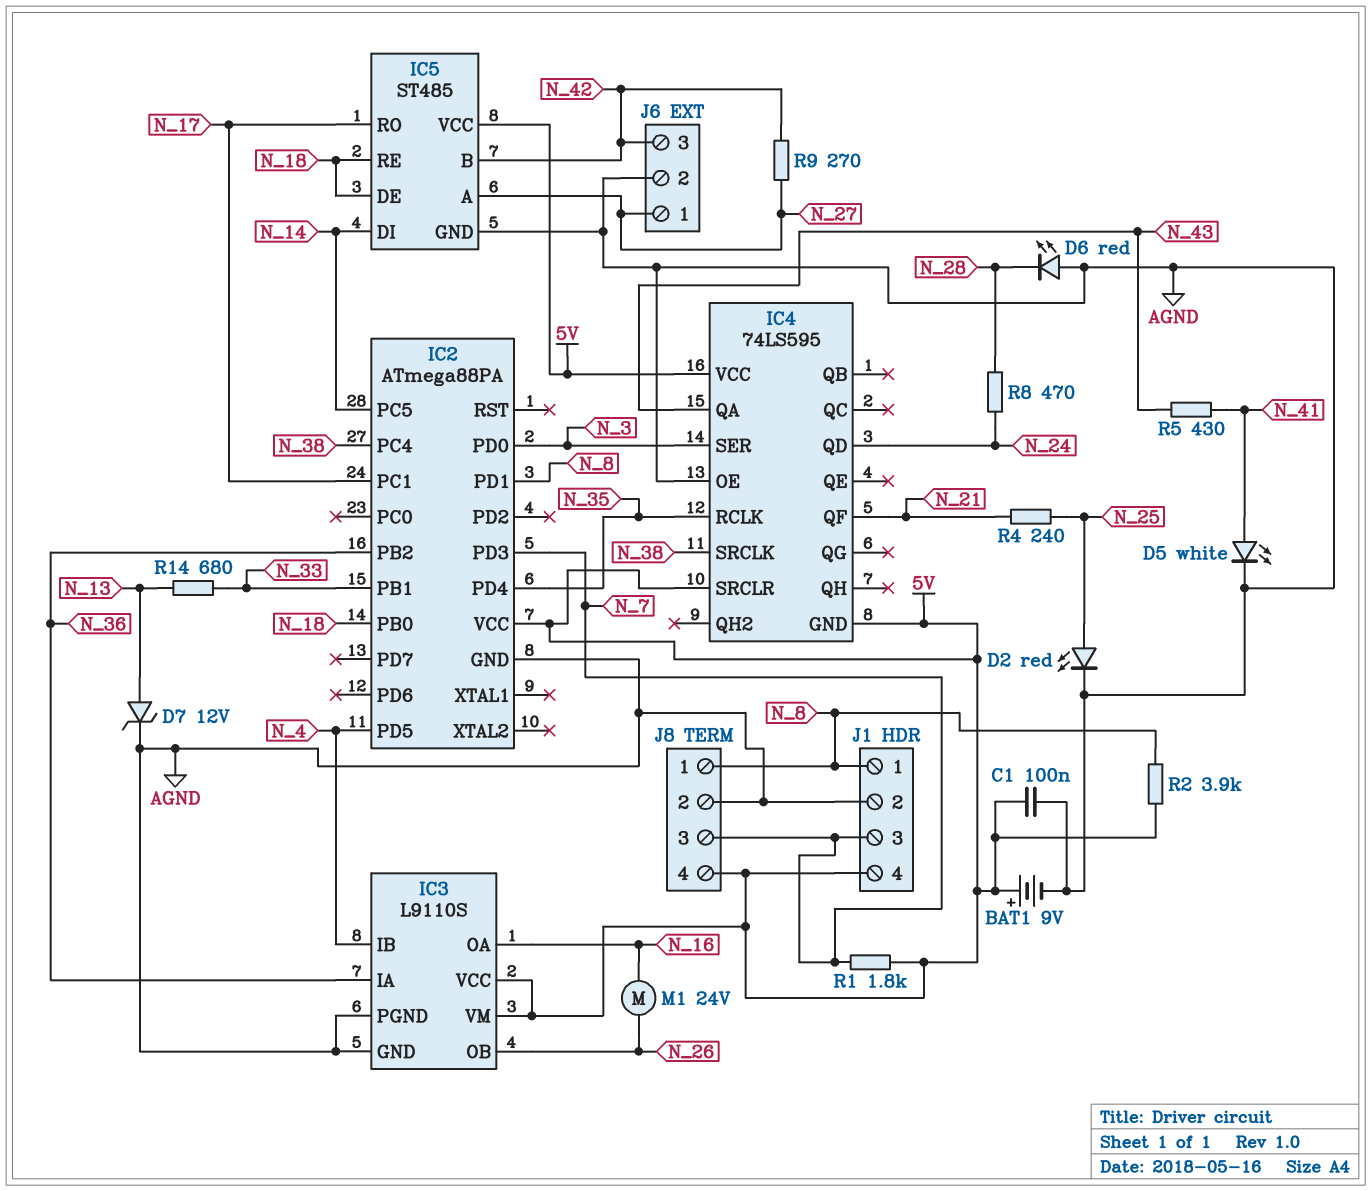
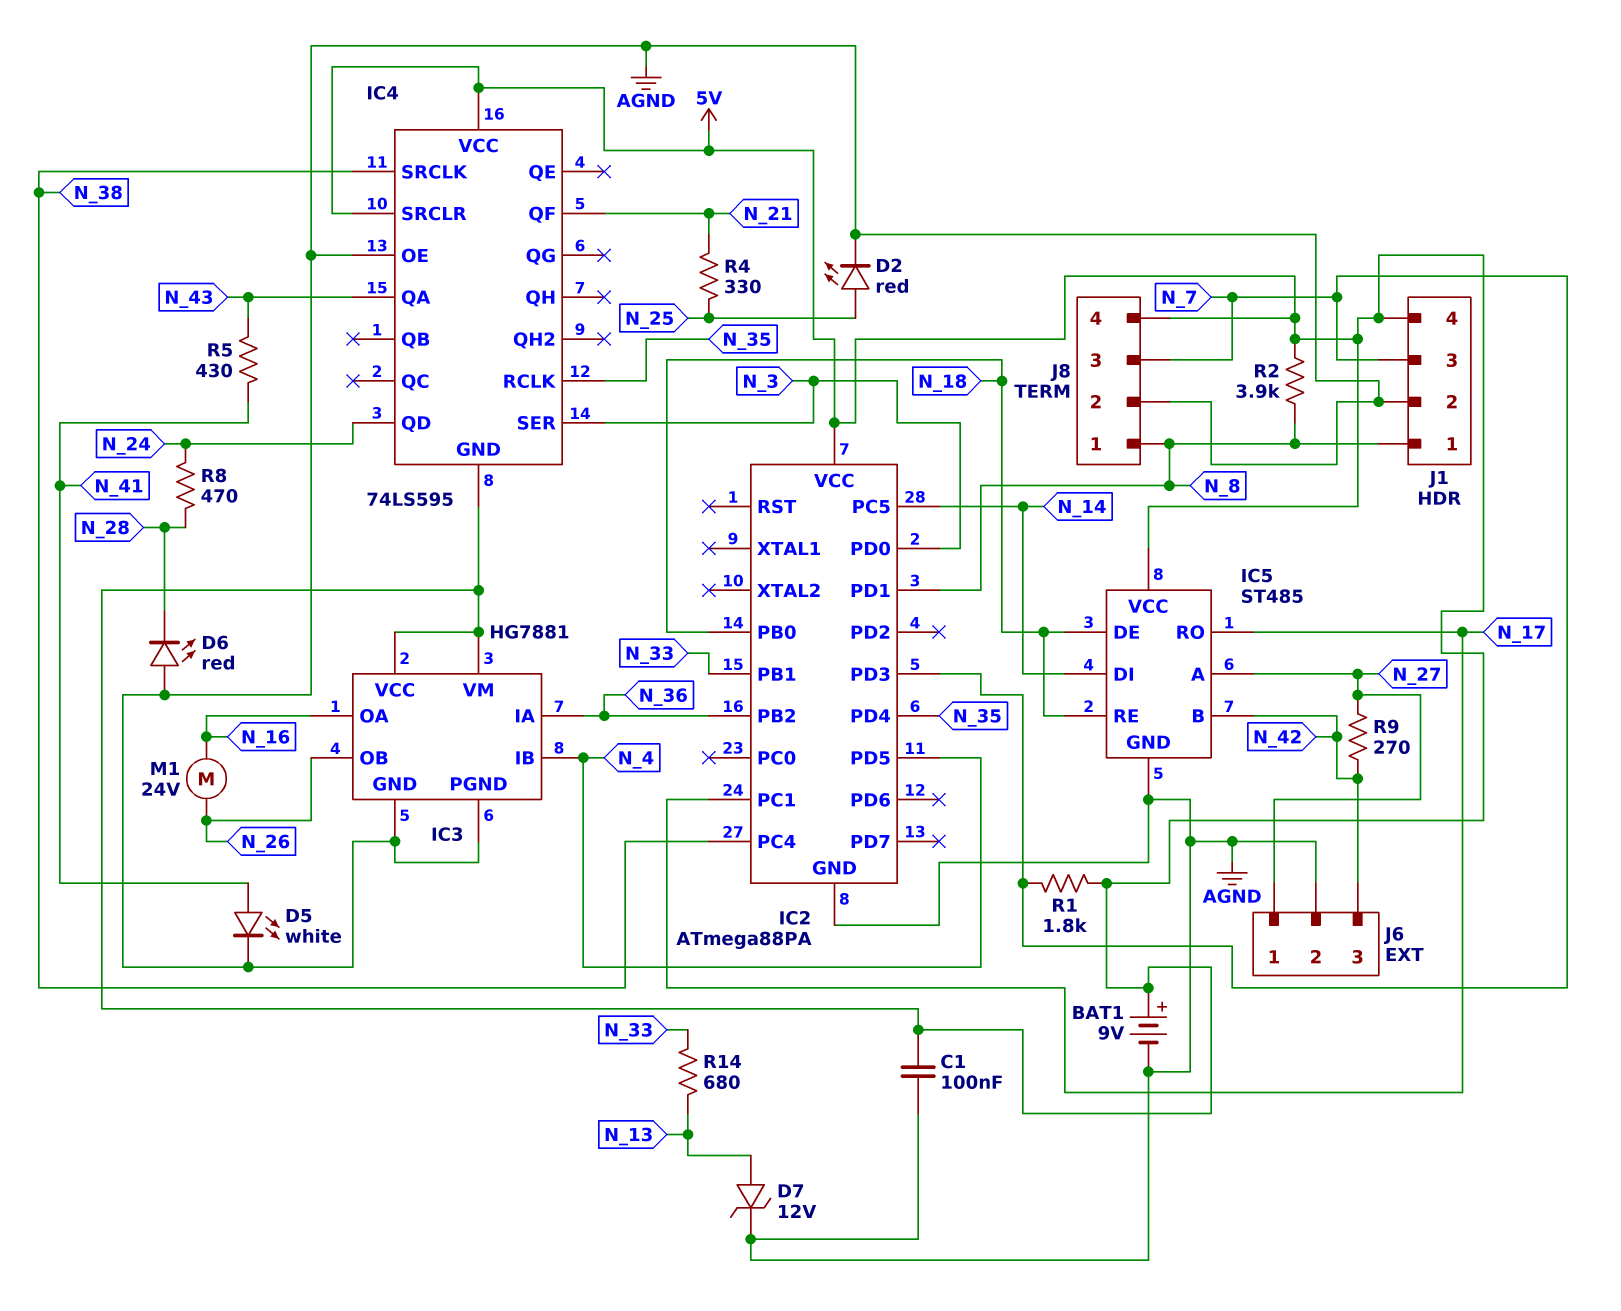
IC3: L9110S -> HG7881
R4: 240 (N_21, N_25) -> 330 (N_21, N_25)

